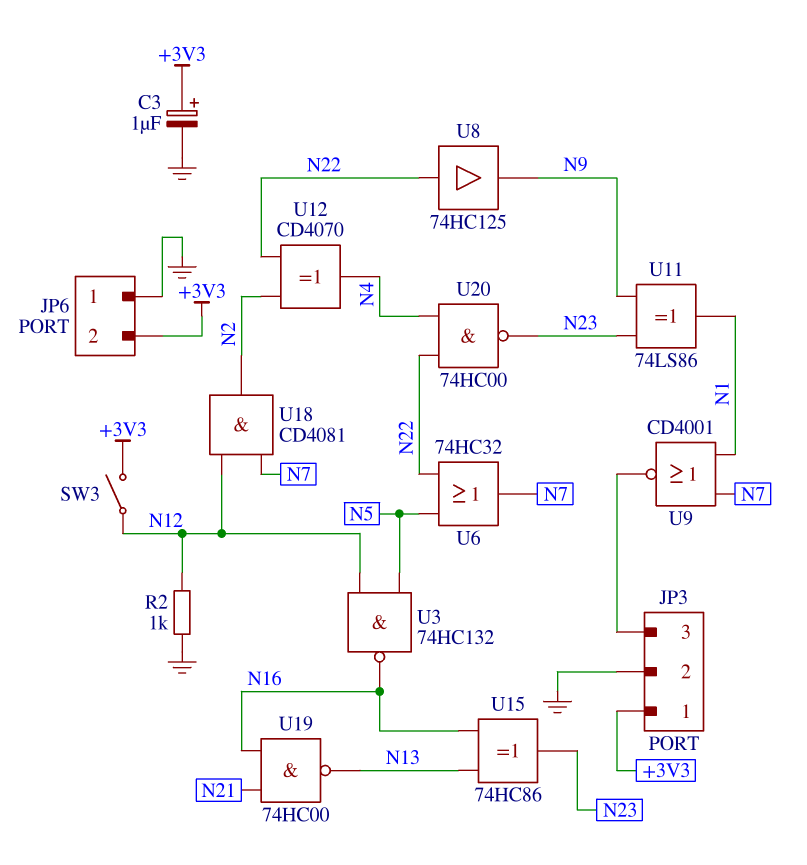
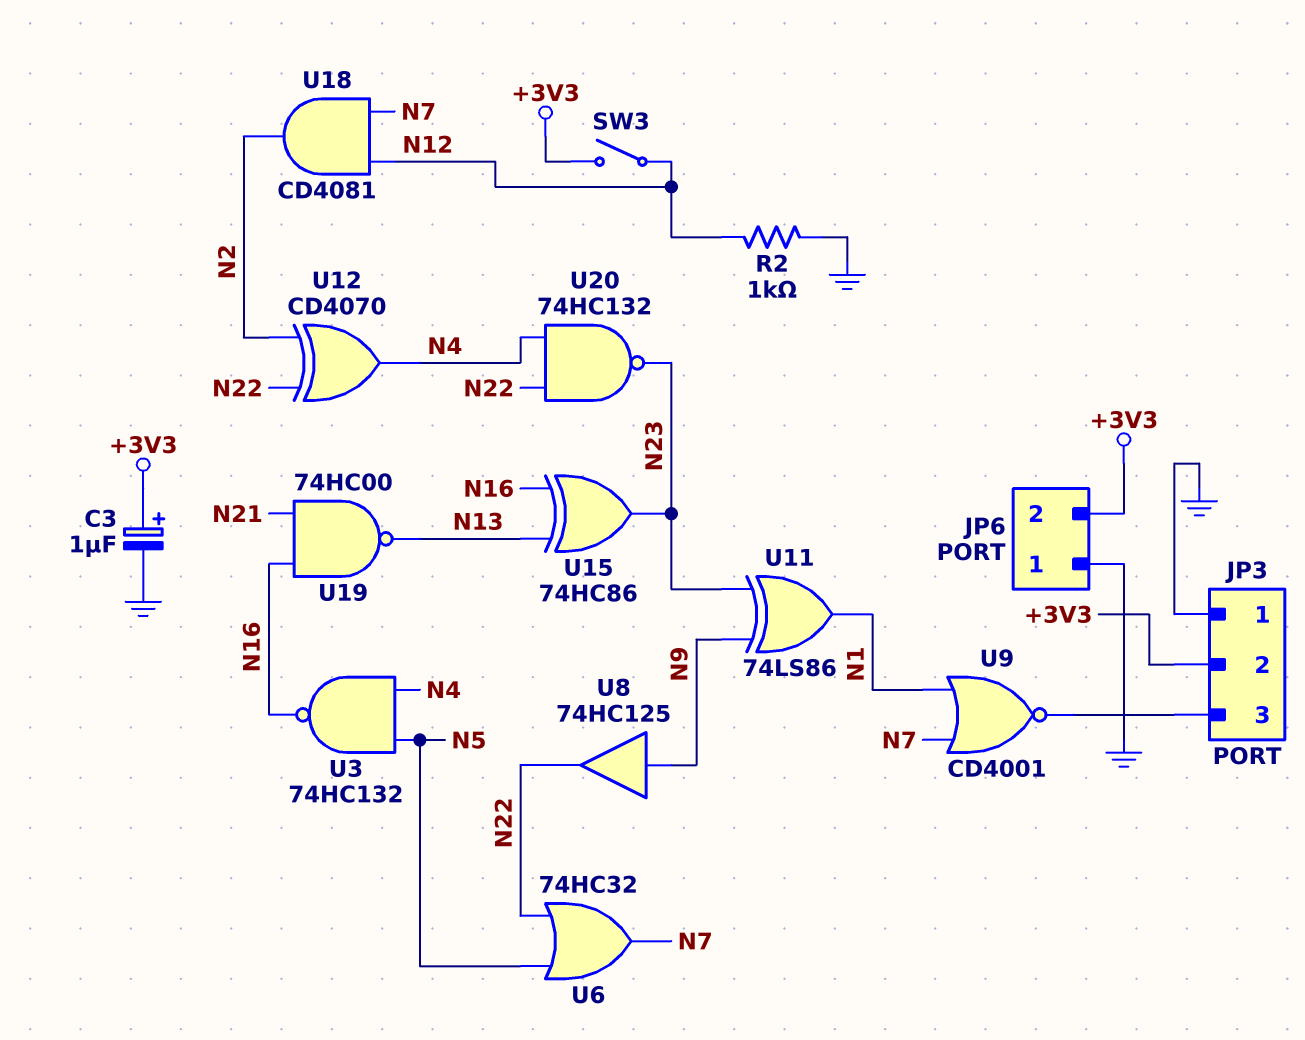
JP3 pin 1: +3V3 -> GND
JP3 pin 2: GND -> +3V3
U3: NAND 74HC132 (in N5, in N12, out N16) -> NAND 74HC132 (in N4, in N5, out N16)
U8: buffer 74HC125 (in N22, out N9) -> buffer 74HC125 (in N9, out N22)
U20: NAND 74HC00 (in N4, in N22, out N23) -> NAND 74HC132 (in N4, in N22, out N23)

